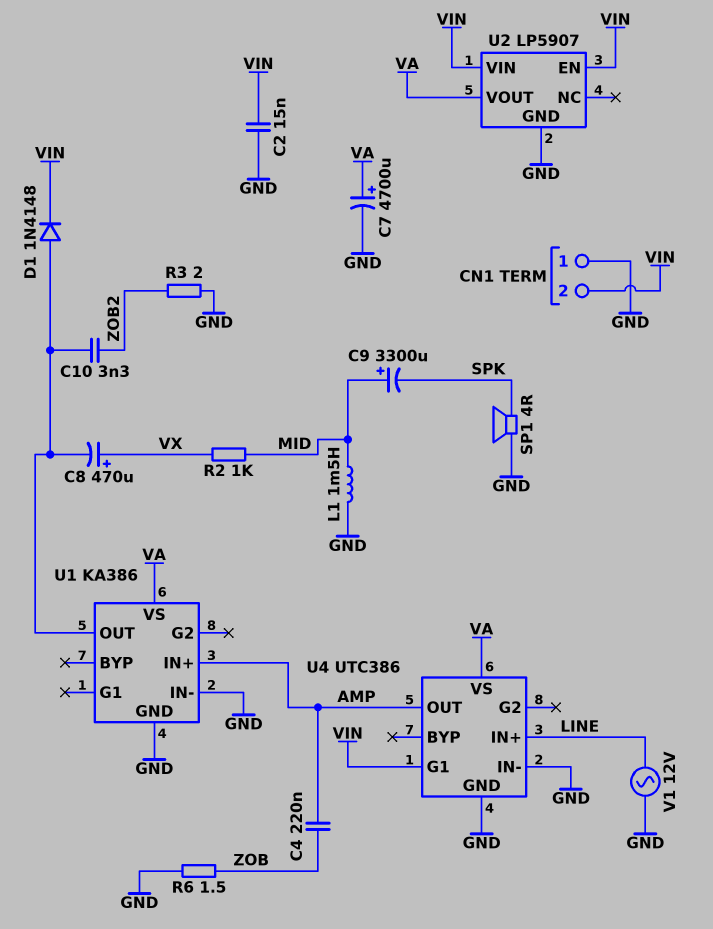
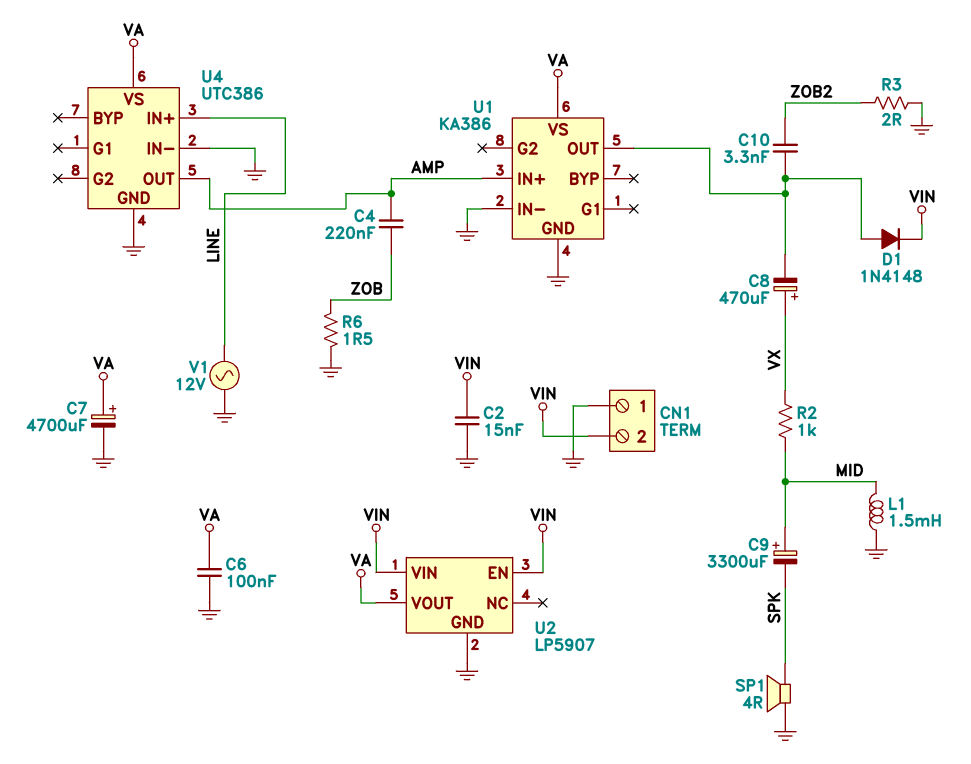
C6: none -> 100nF (GND, VA)
U4 pin G1: VIN -> none

